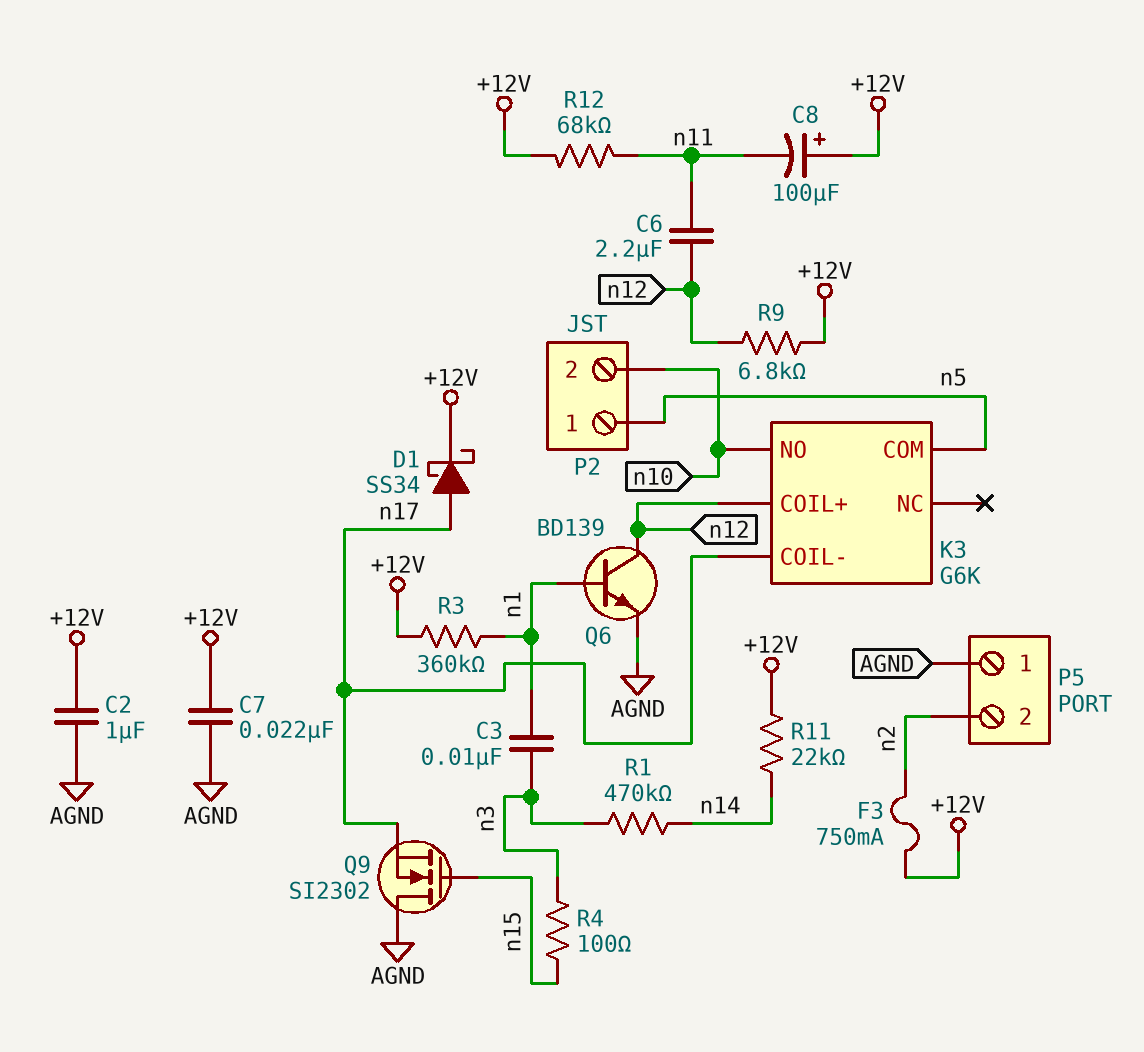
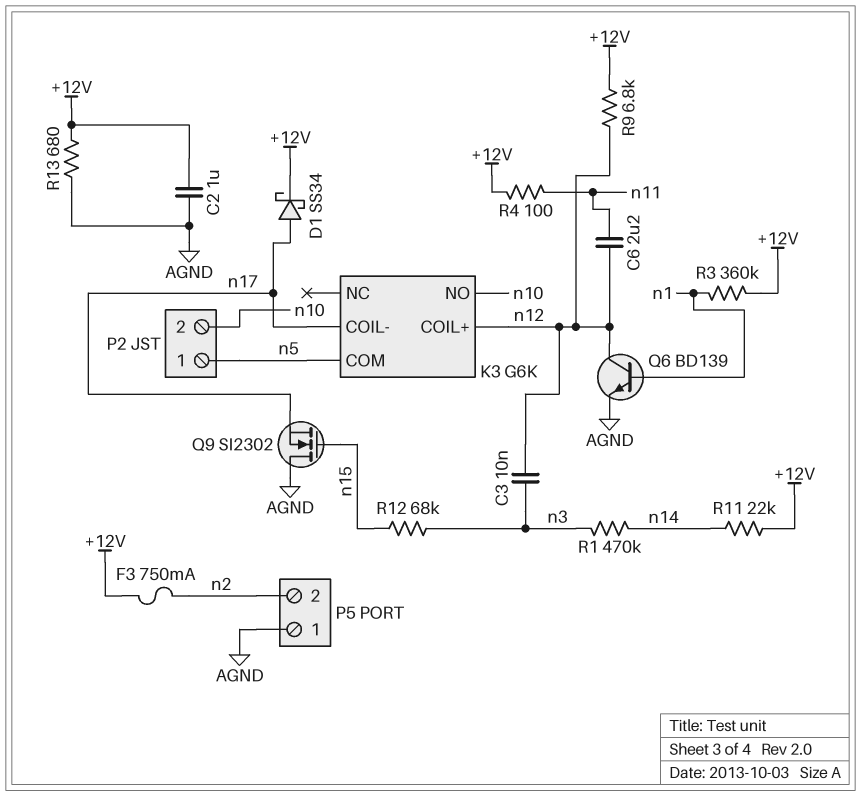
C3: 10nF (n1, n3) -> 10nF (n3, n12)
C7: 22nF (+12V, AGND) -> none
C8: 100uF (plus +12V, minus n11) -> none
R4: 100 (n3, n15) -> 100 (+12V, n11)
R12: 68k (+12V, n11) -> 68k (n3, n15)
R13: none -> 680 (+12V, AGND)

